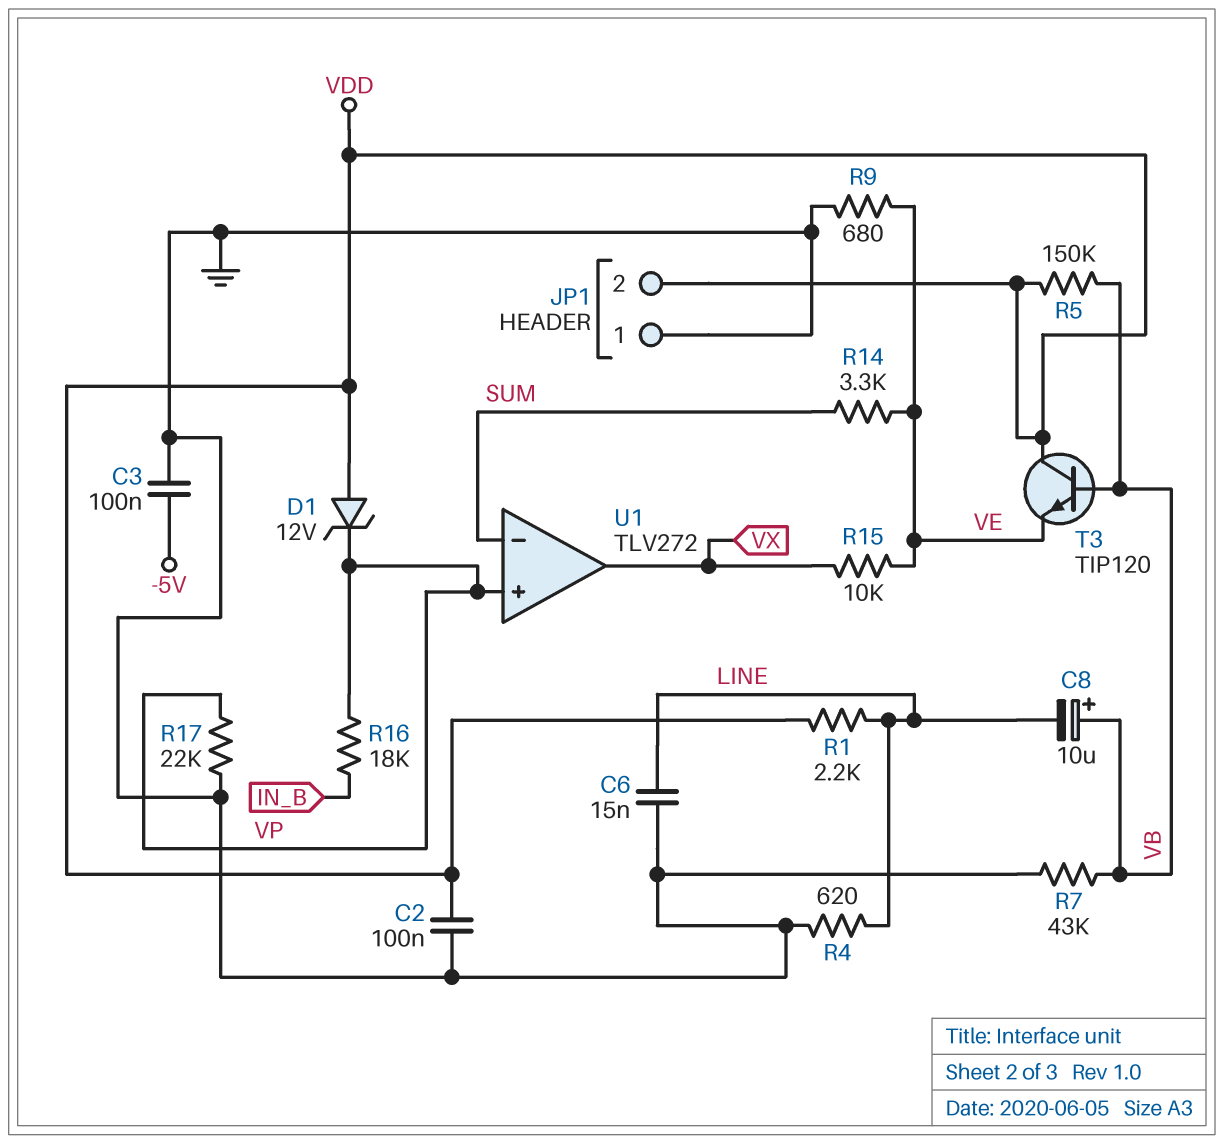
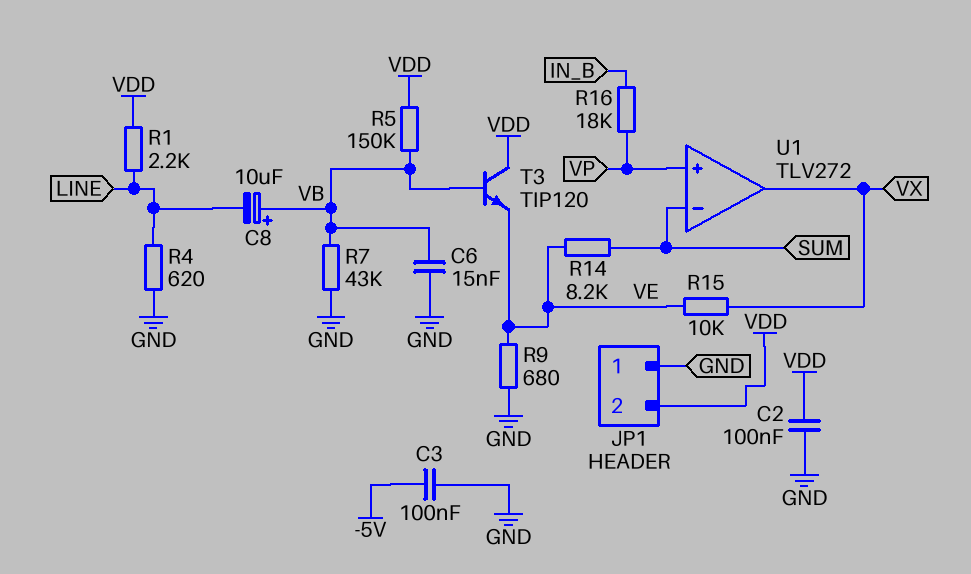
C6: 15nF (GND, LINE) -> 15nF (GND, VB)
D1: zener 12V (A VDD, K VP) -> none
R14: 3.3k (SUM, VE) -> 8.2k (SUM, VE)
R17: 22k (GND, VP) -> none

